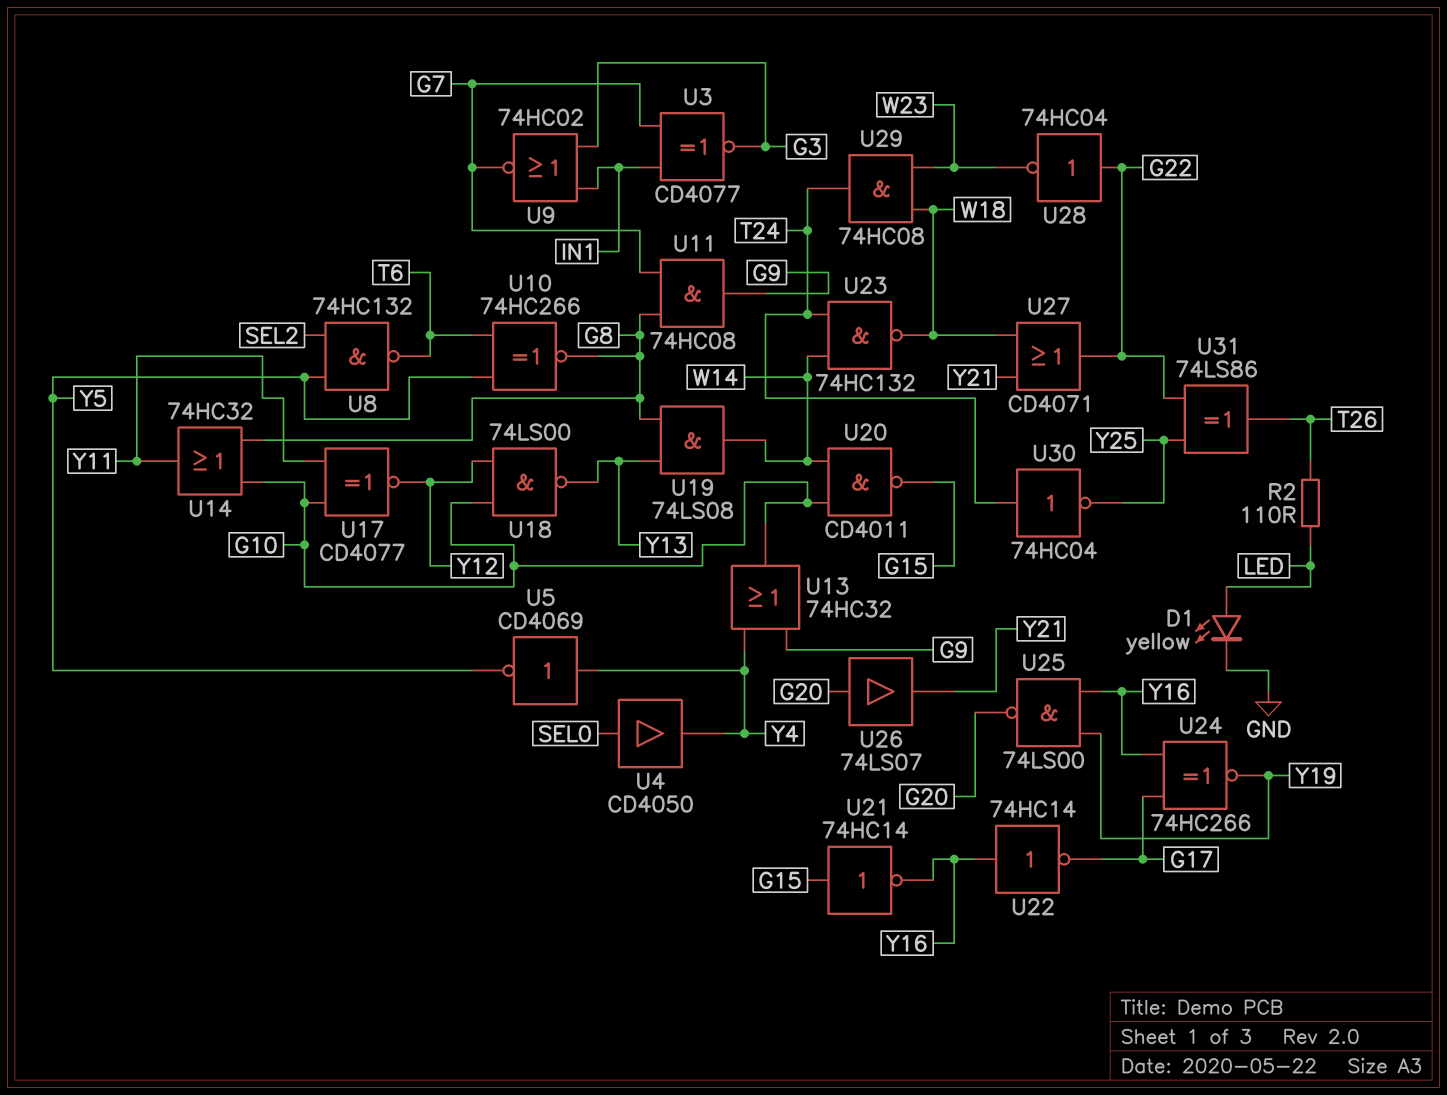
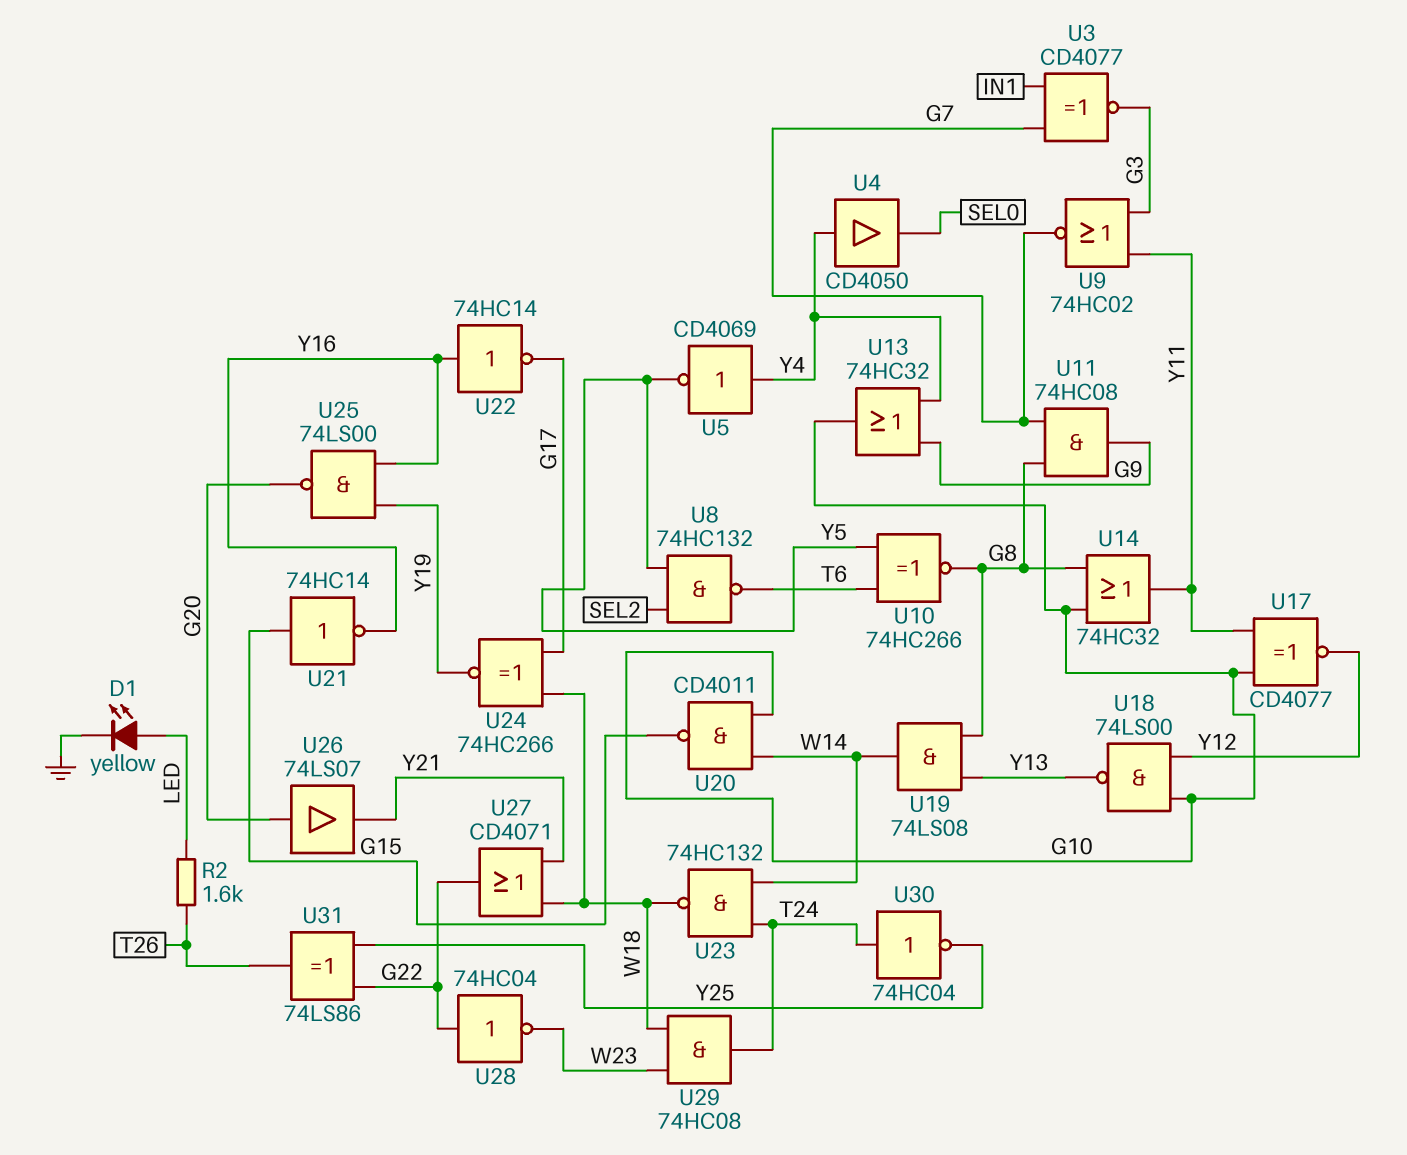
R2: 110 (LED, T26) -> 1.6k (LED, T26)
U4: buffer CD4050 (in SEL0, out Y4) -> buffer CD4050 (in Y4, out SEL0)
U9: NOR 74HC02 (in G3, in IN1, out G7) -> NOR 74HC02 (in G3, in Y11, out G7)
U24: XNOR 74HC266 (in G17, in Y16, out Y19) -> XNOR 74HC266 (in G17, in W18, out Y19)

